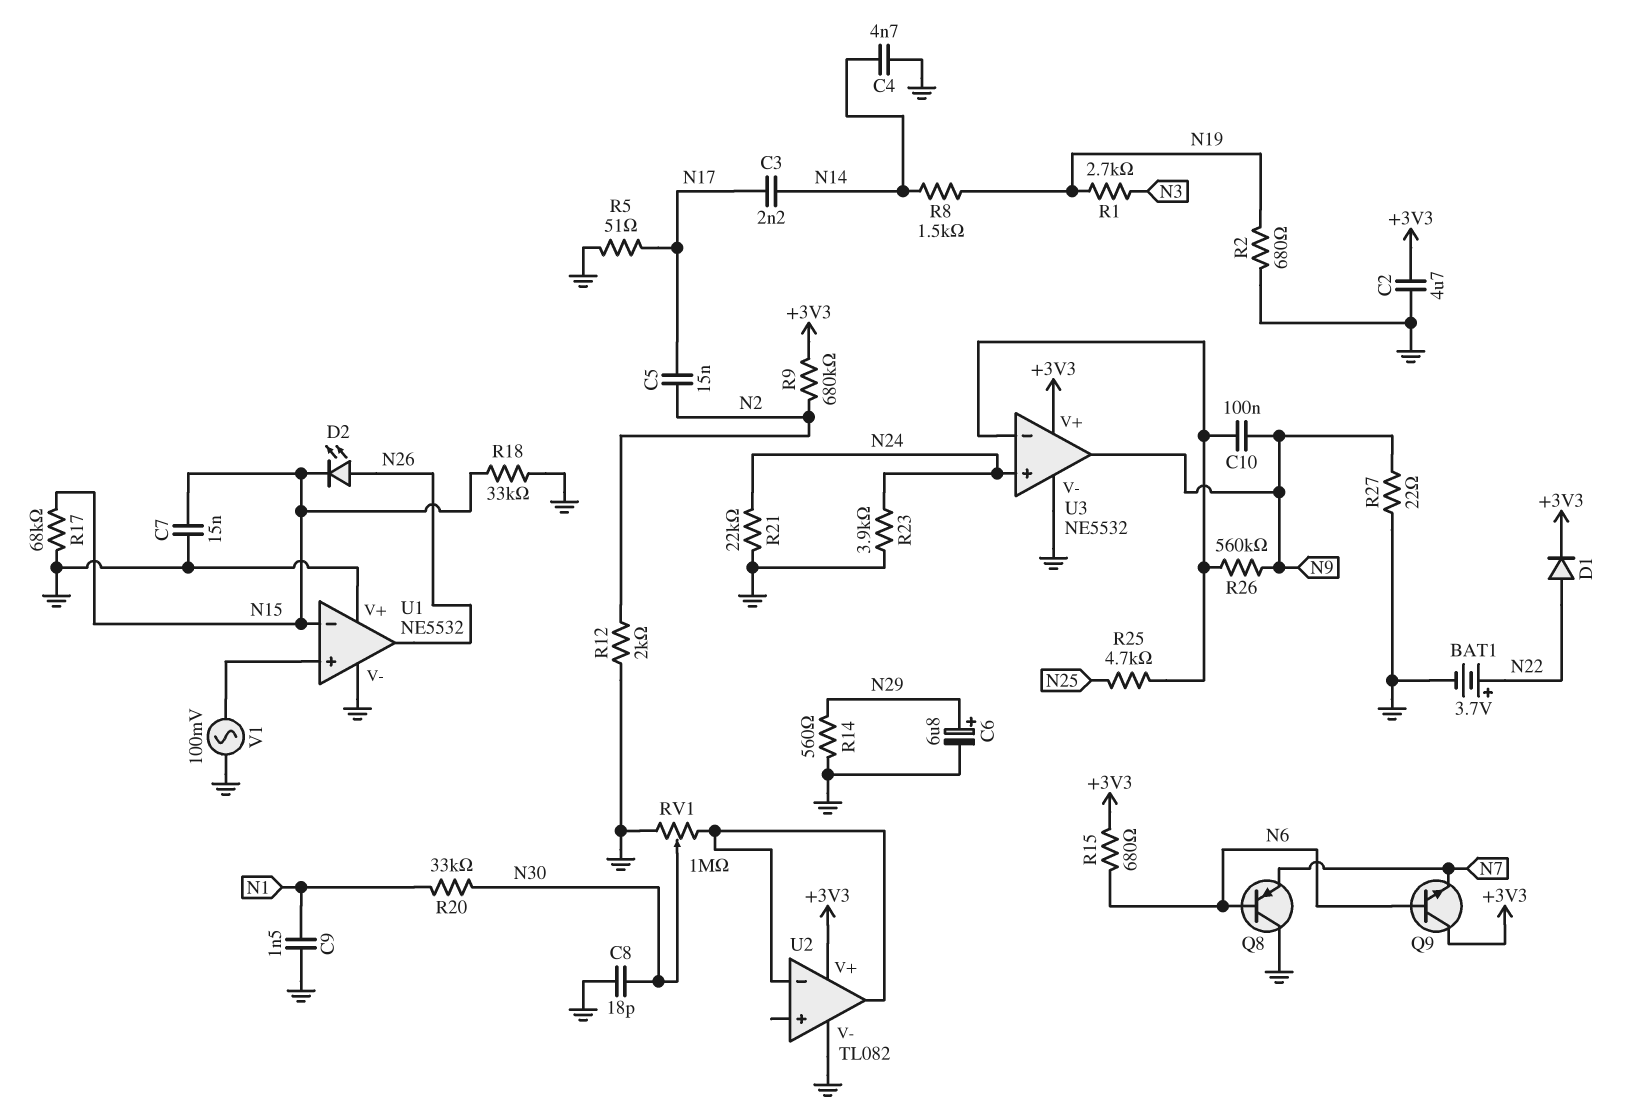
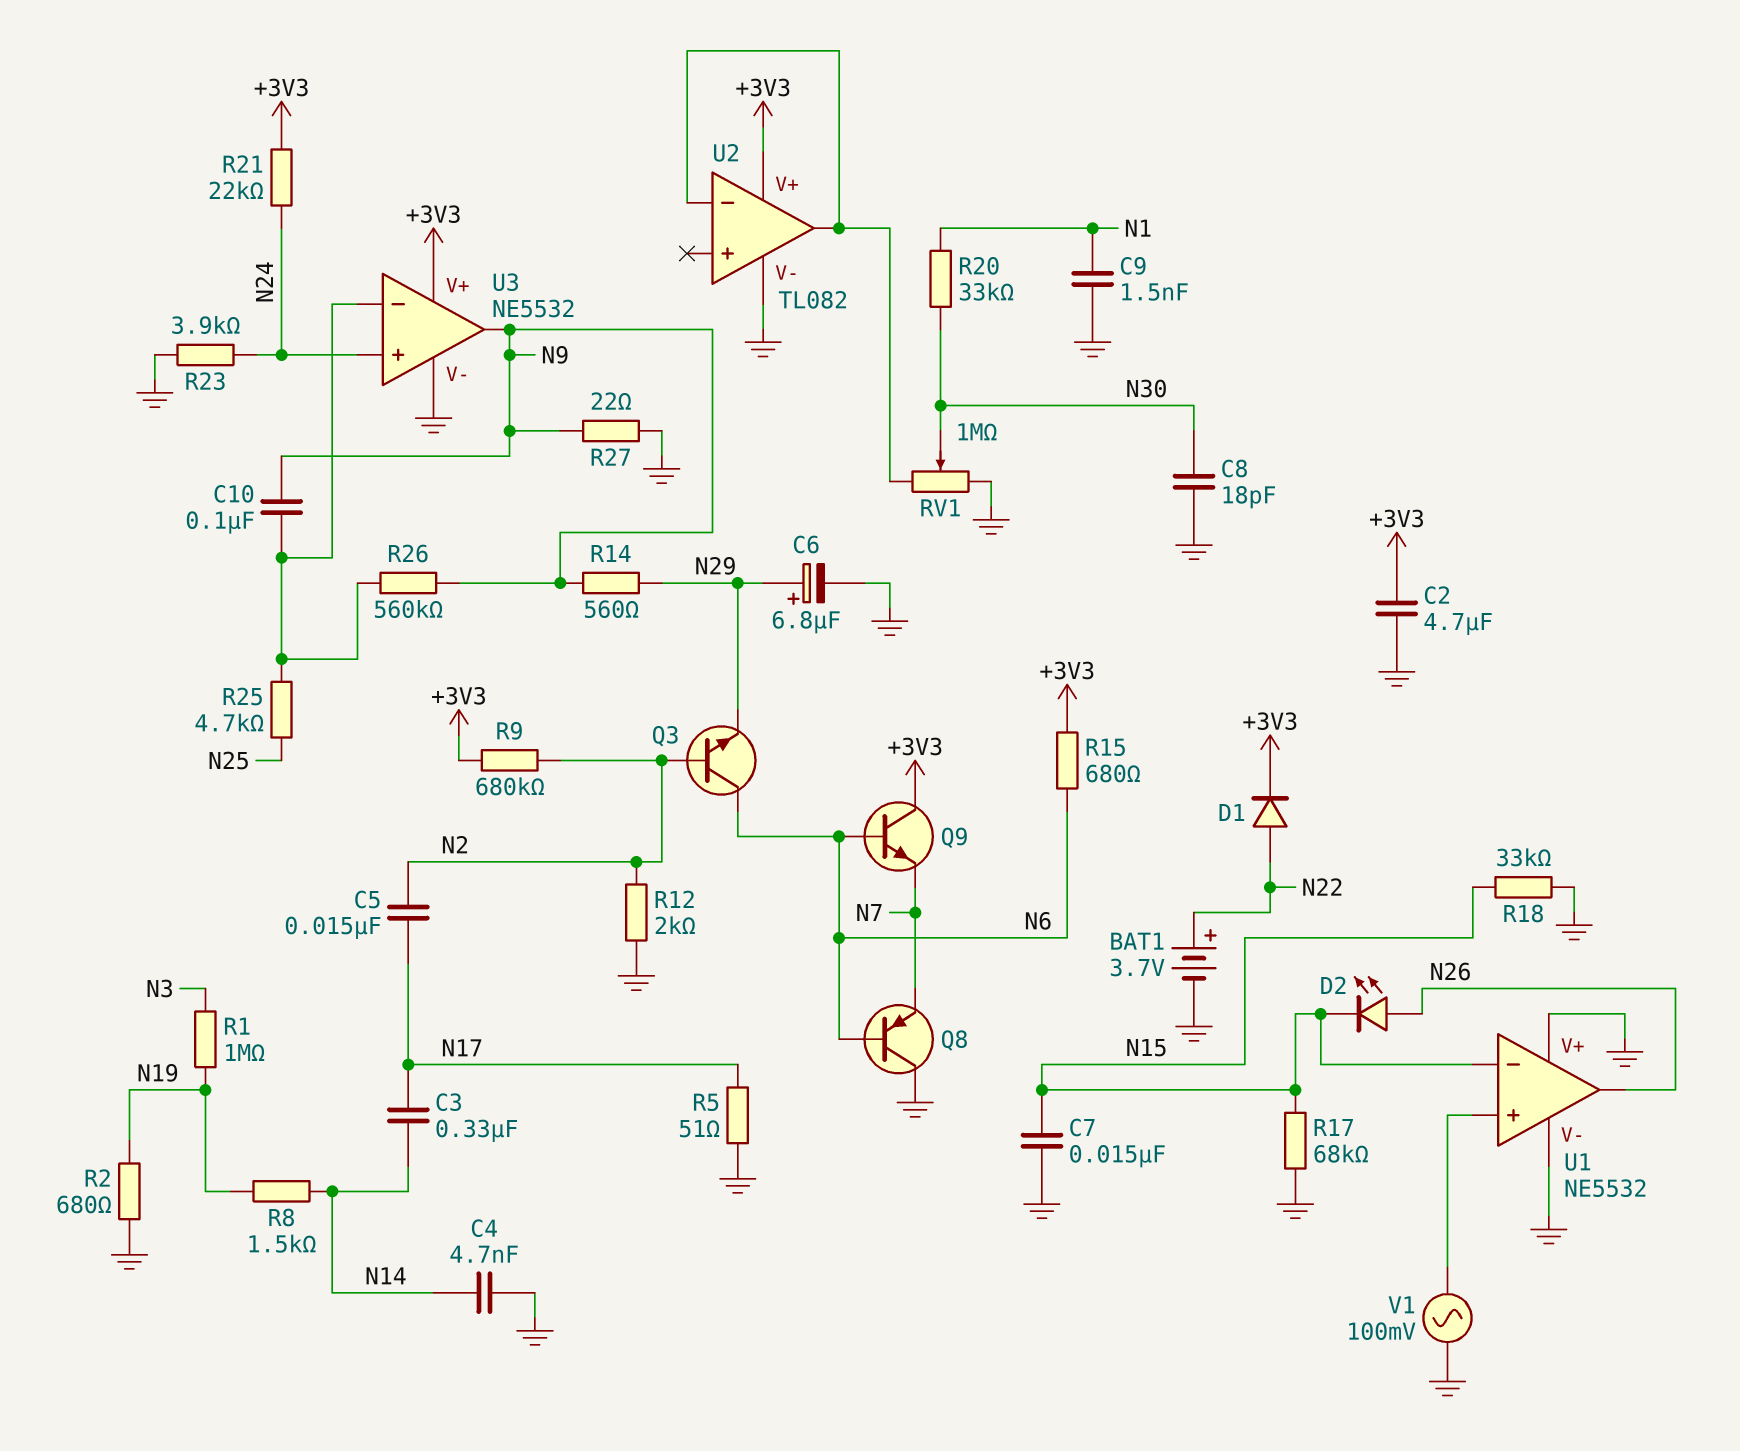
C3: 2.2nF (N14, N17) -> 330nF (N14, N17)
Q3: none -> NPN (B N2, C N6, E N29)
R1: 2.7k (N3, N19) -> 1M (N3, N19)
R14: 560 (GND, N29) -> 560 (N9, N29)
R21: 22k (GND, N24) -> 22k (+3V3, N24)

